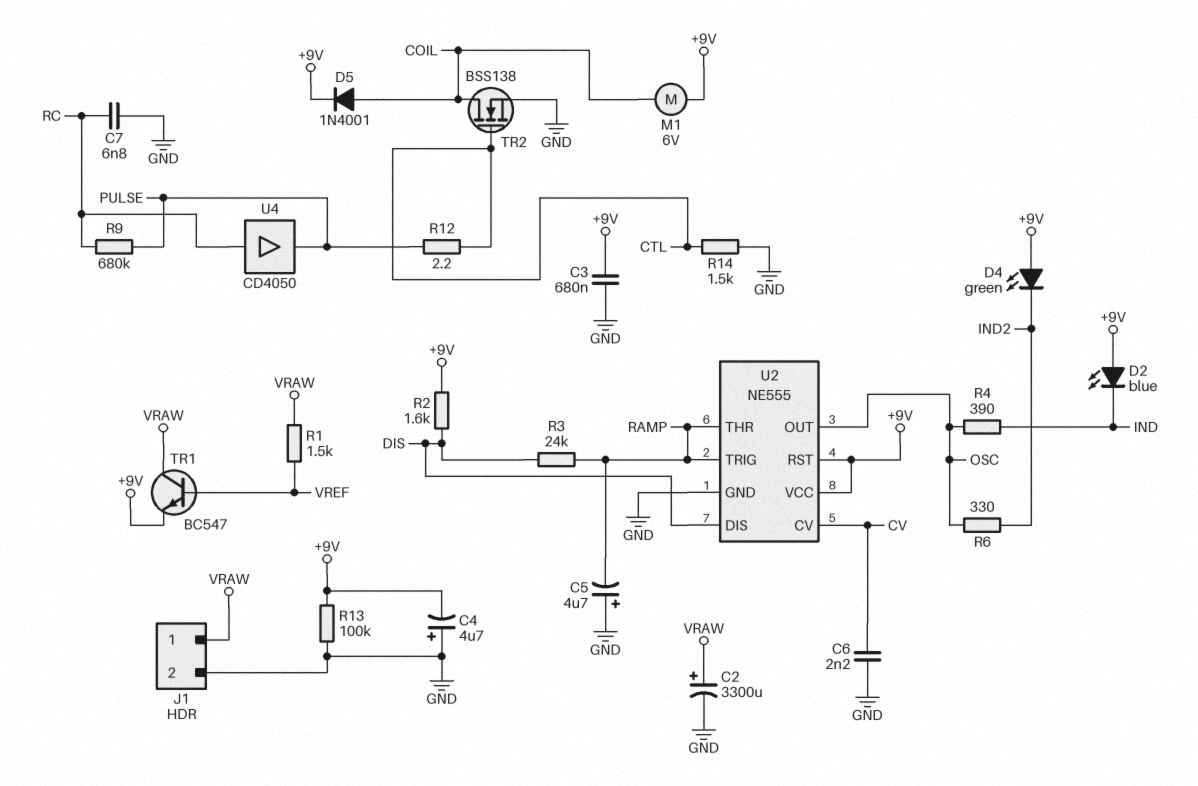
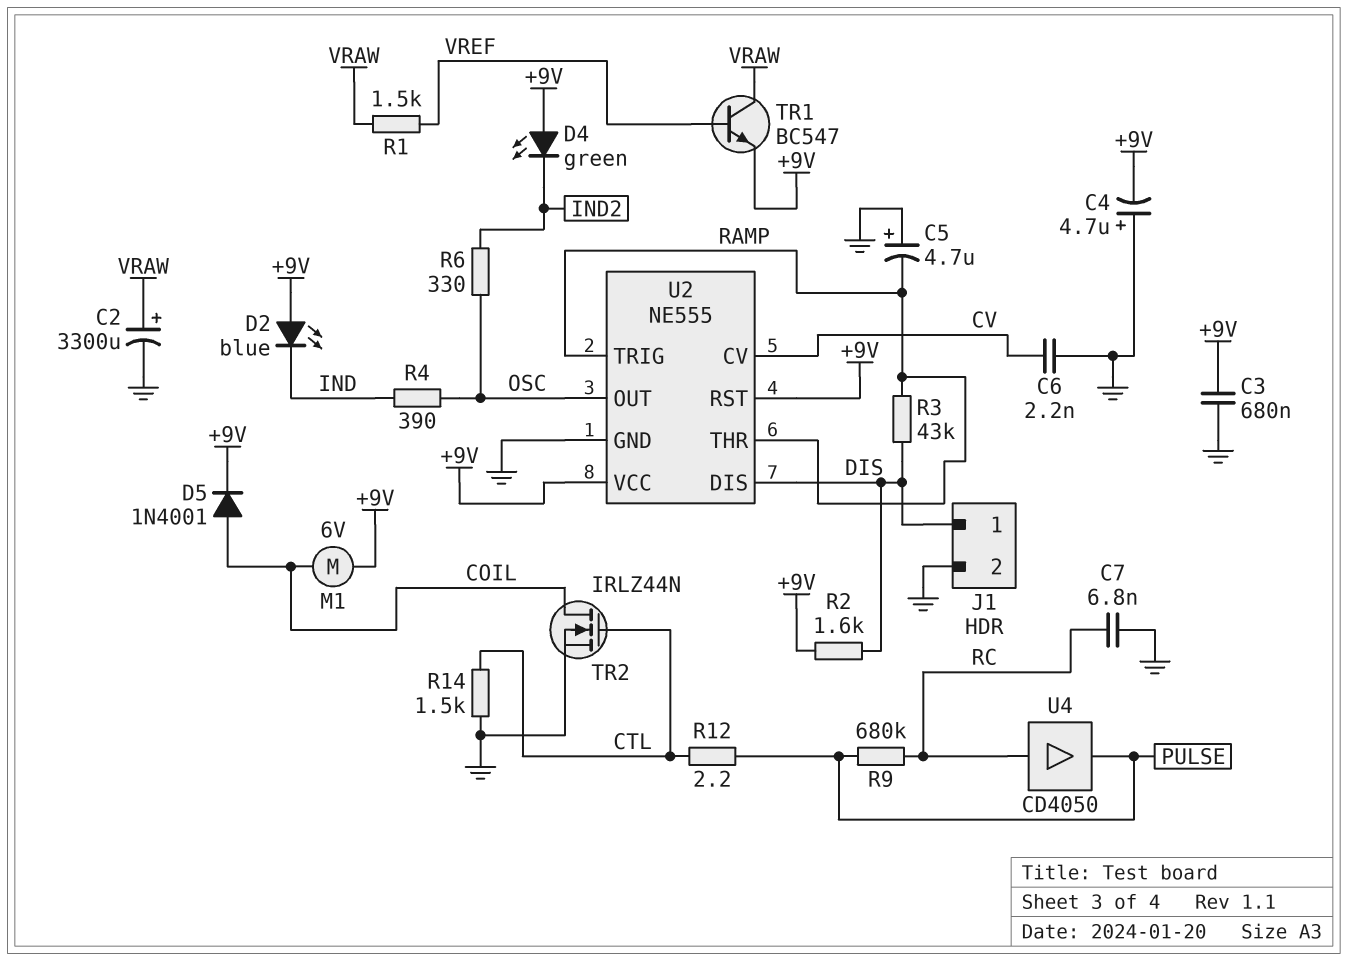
J1 pin 1: VRAW -> DIS
R3: 24k (DIS, RAMP) -> 43k (DIS, RAMP)
R13: 100k (+9V, GND) -> none
TR2: NMOS BSS138 (G CTL, D COIL, S GND) -> NMOS IRLZ44N (G CTL, D COIL, S GND)

